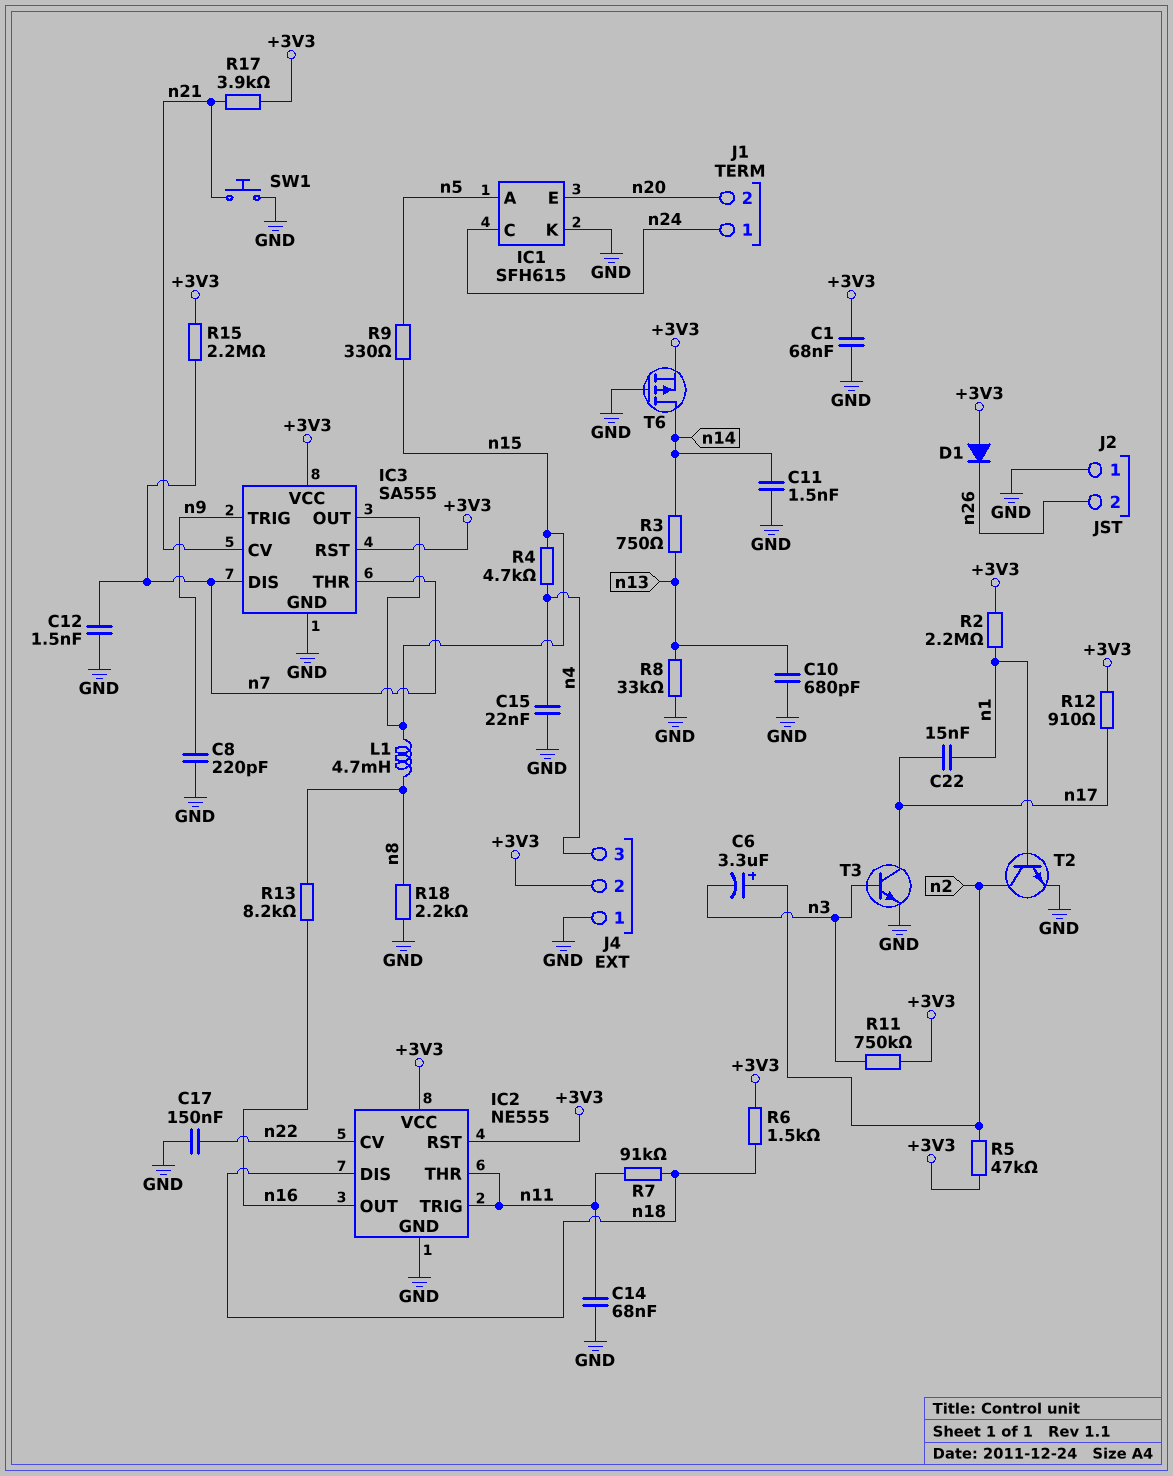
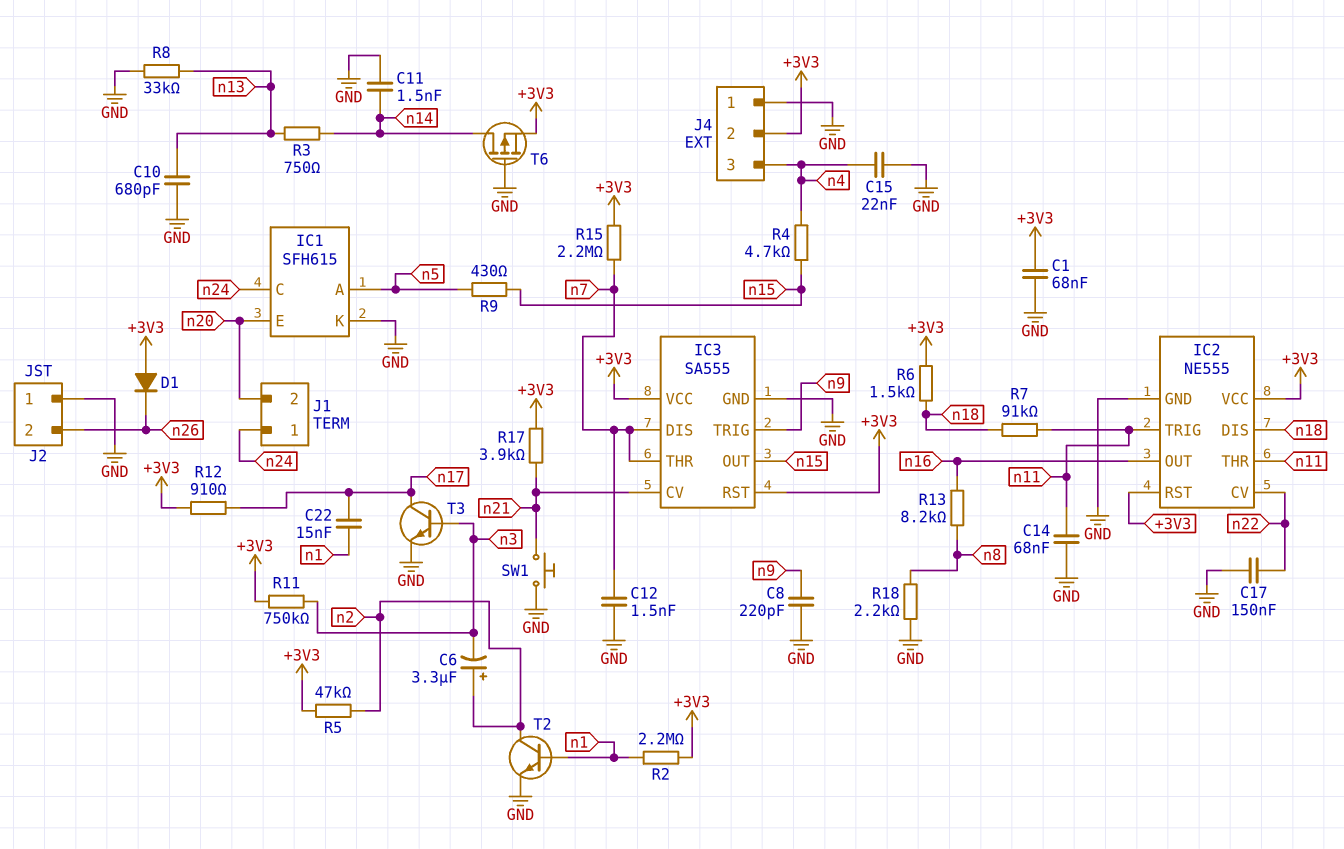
L1: 4.7mH (n8, n15) -> none
R9: 330 (n5, n15) -> 430 (n5, n15)

